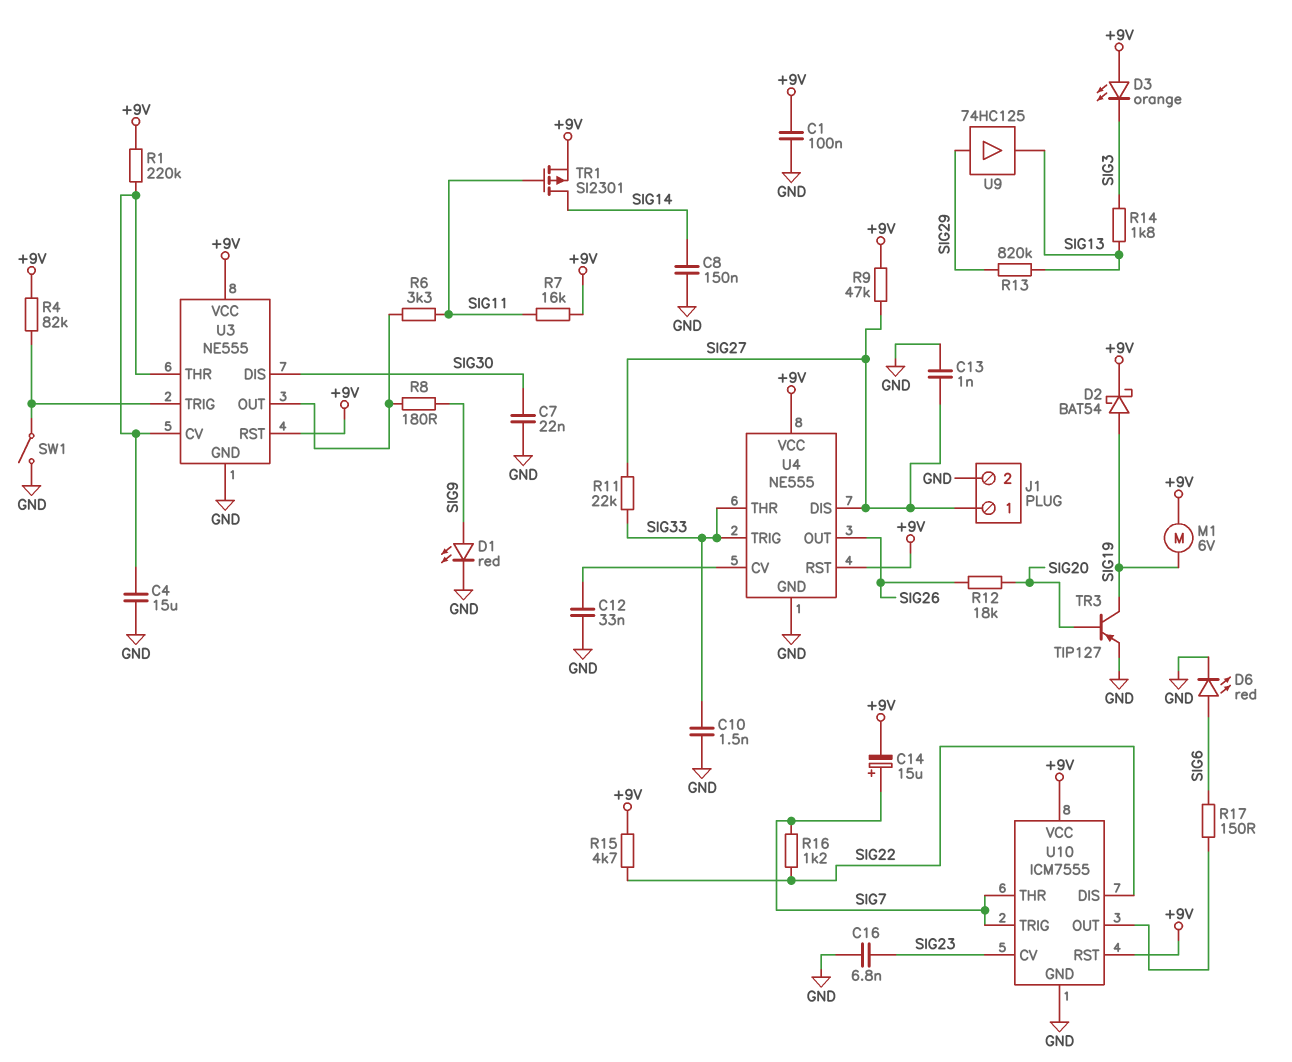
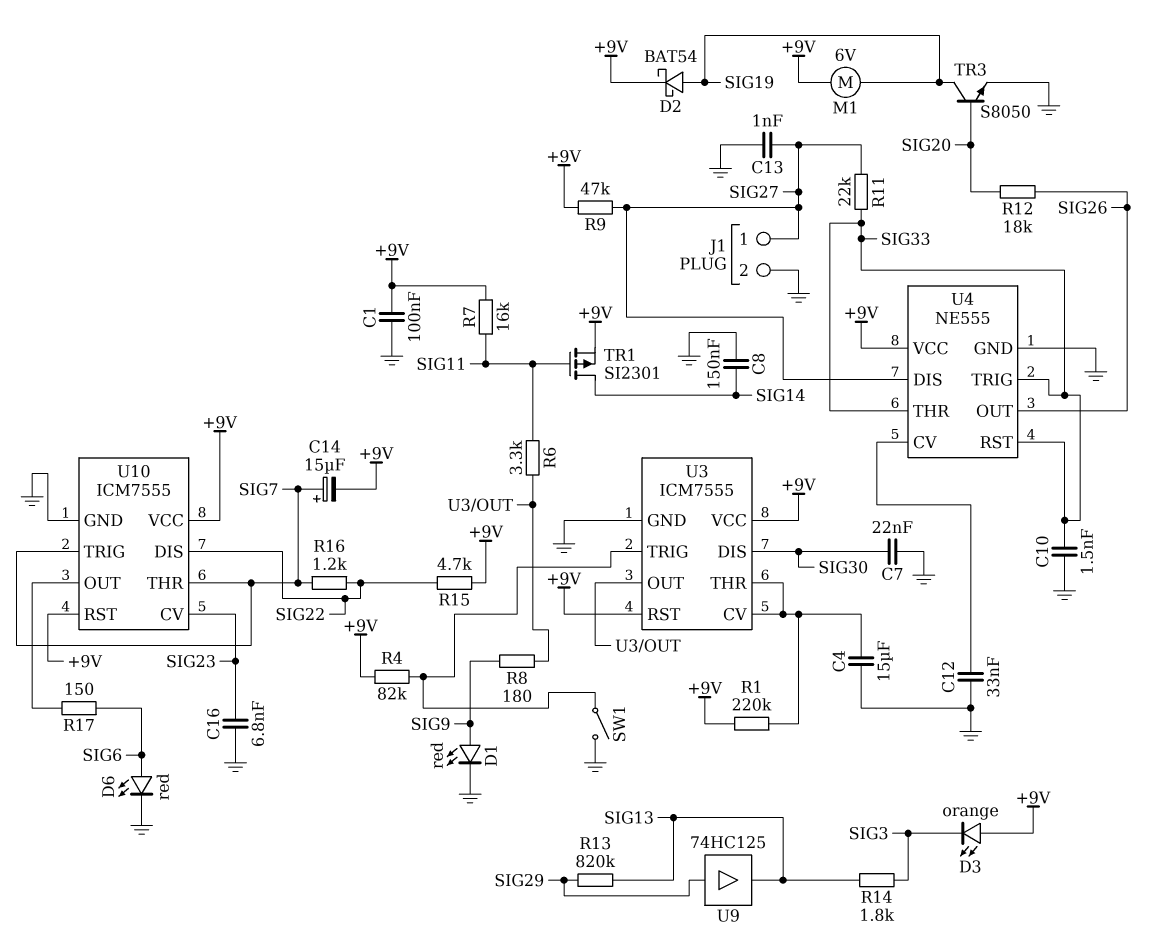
TR3: PNP TIP127 (B SIG20, C SIG19, E GND) -> NPN S8050 (B SIG20, C SIG19, E GND)
U3: NE555 -> ICM7555
U4 pin RST: +9V -> SIG33

